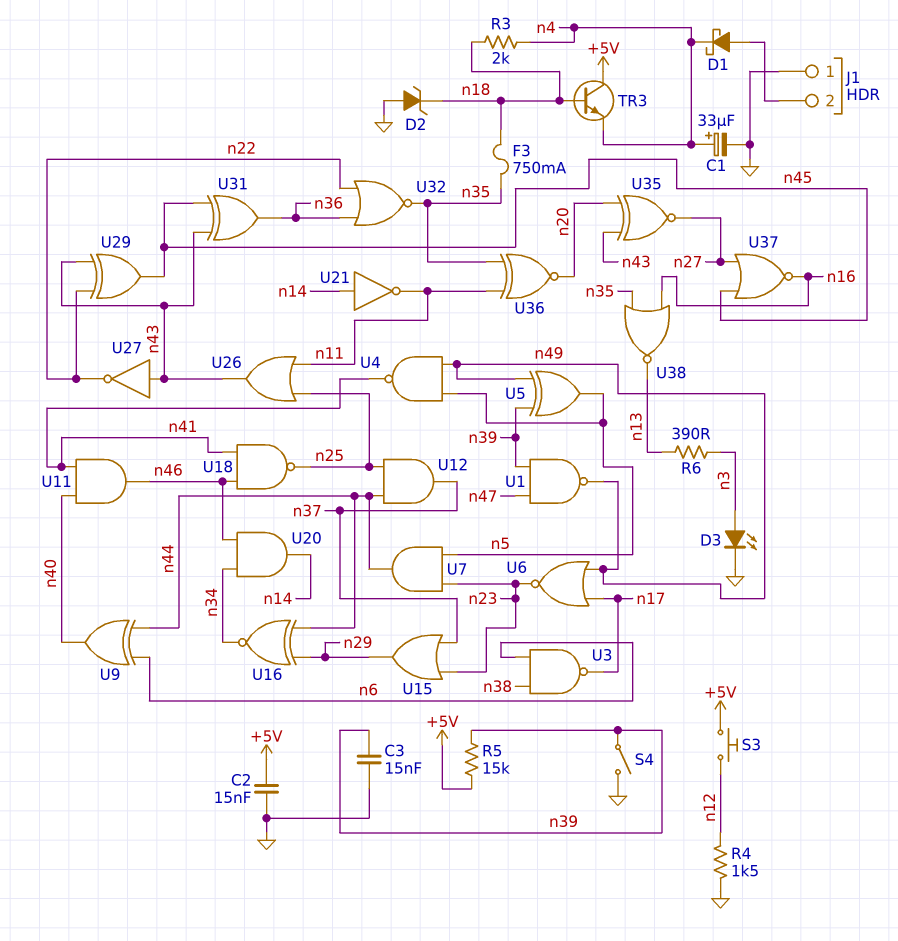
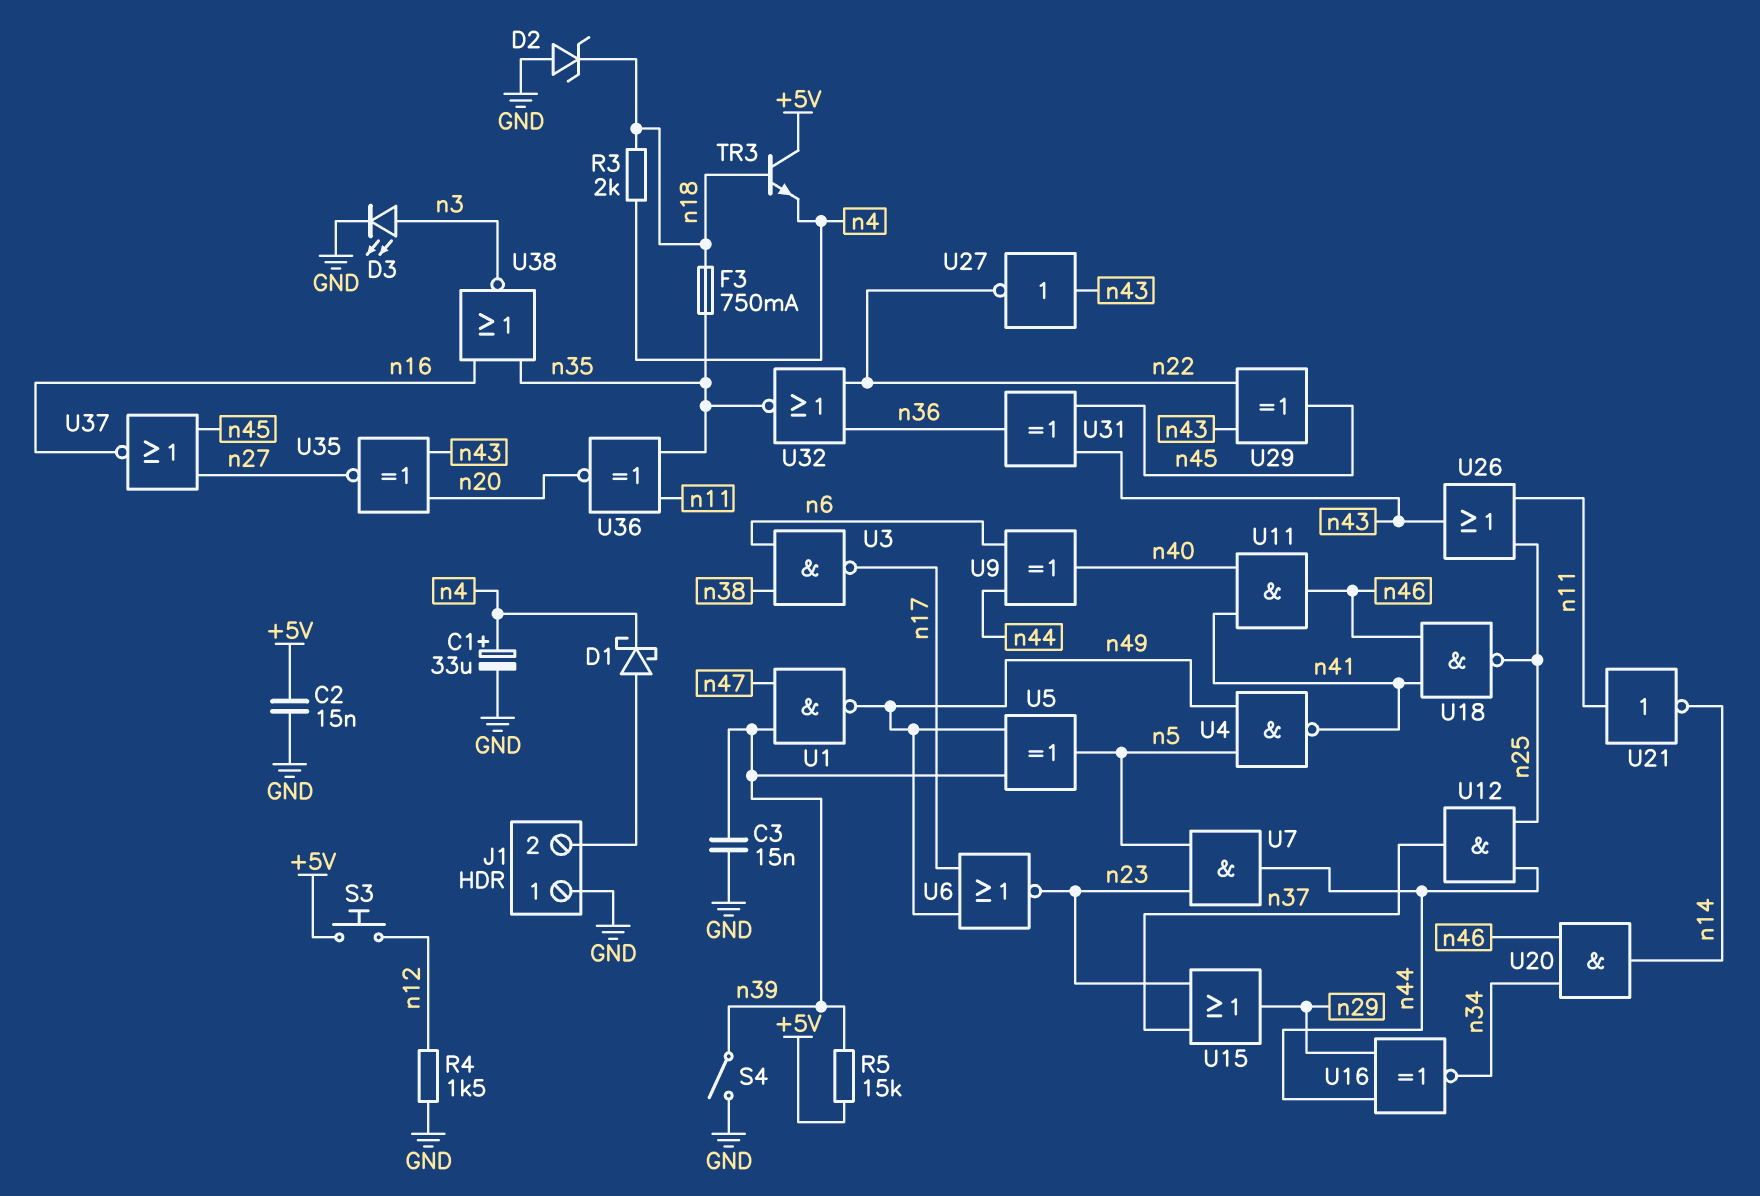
R6: 390 (n3, n13) -> none
U21: NOT (in n14, out n11) -> NOT (in n11, out n14)
U38: NOR (in n16, in n35, out n13) -> NOR (in n16, in n35, out n3)

